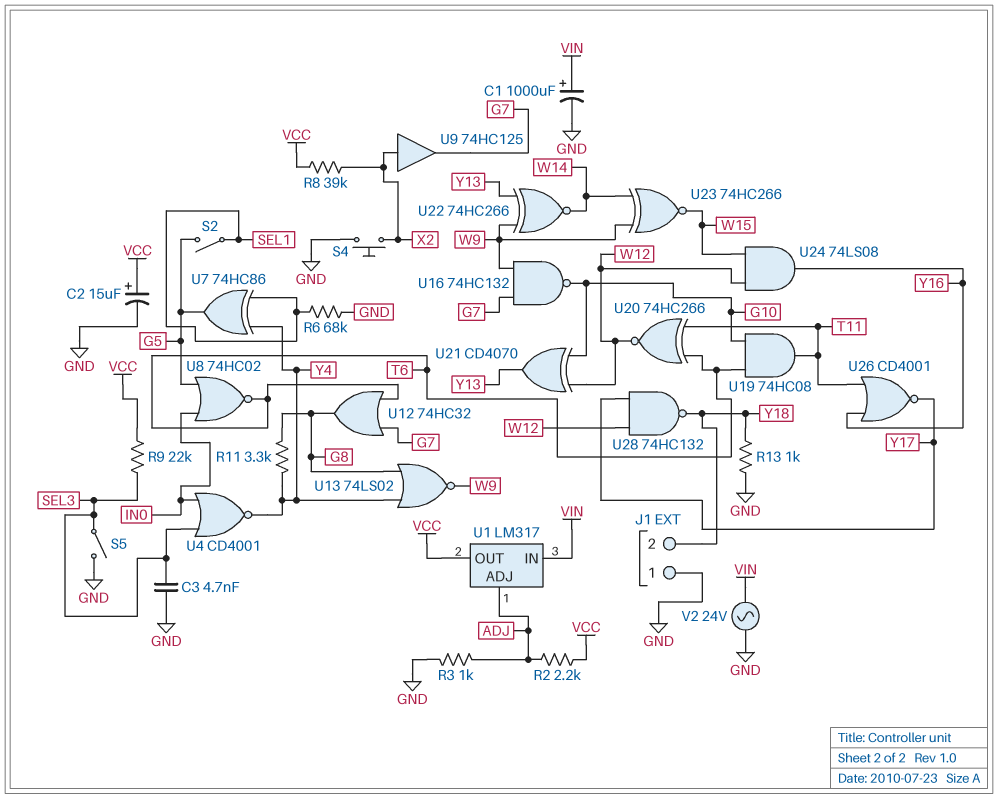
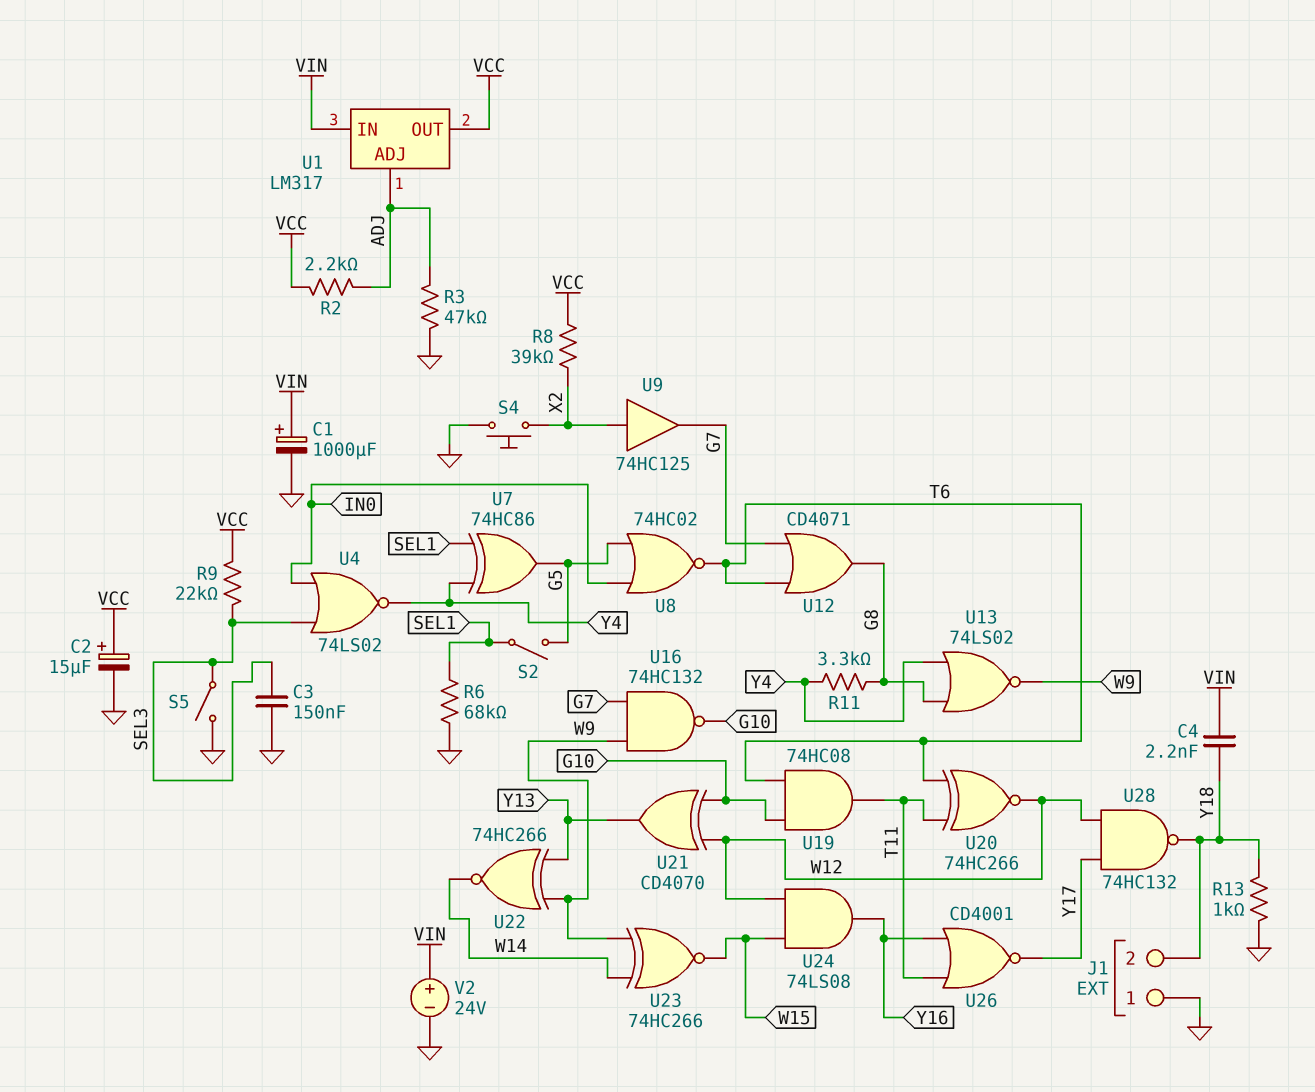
C3: 4.7nF (GND, SEL3) -> 150nF (GND, SEL3)
C4: none -> 2.2nF (VIN, Y18)
R3: 1k (ADJ, GND) -> 47k (ADJ, GND)
U4: NOR CD4001 (in IN0, in SEL3, out Y4) -> NOR 74LS02 (in IN0, in SEL3, out Y4)
U12: OR 74HC32 (in G7, in T6, out G8) -> OR CD4071 (in G7, in T6, out G8)
V2: AC 24V (GND, VIN) -> 24V (plus VIN, minus GND)

